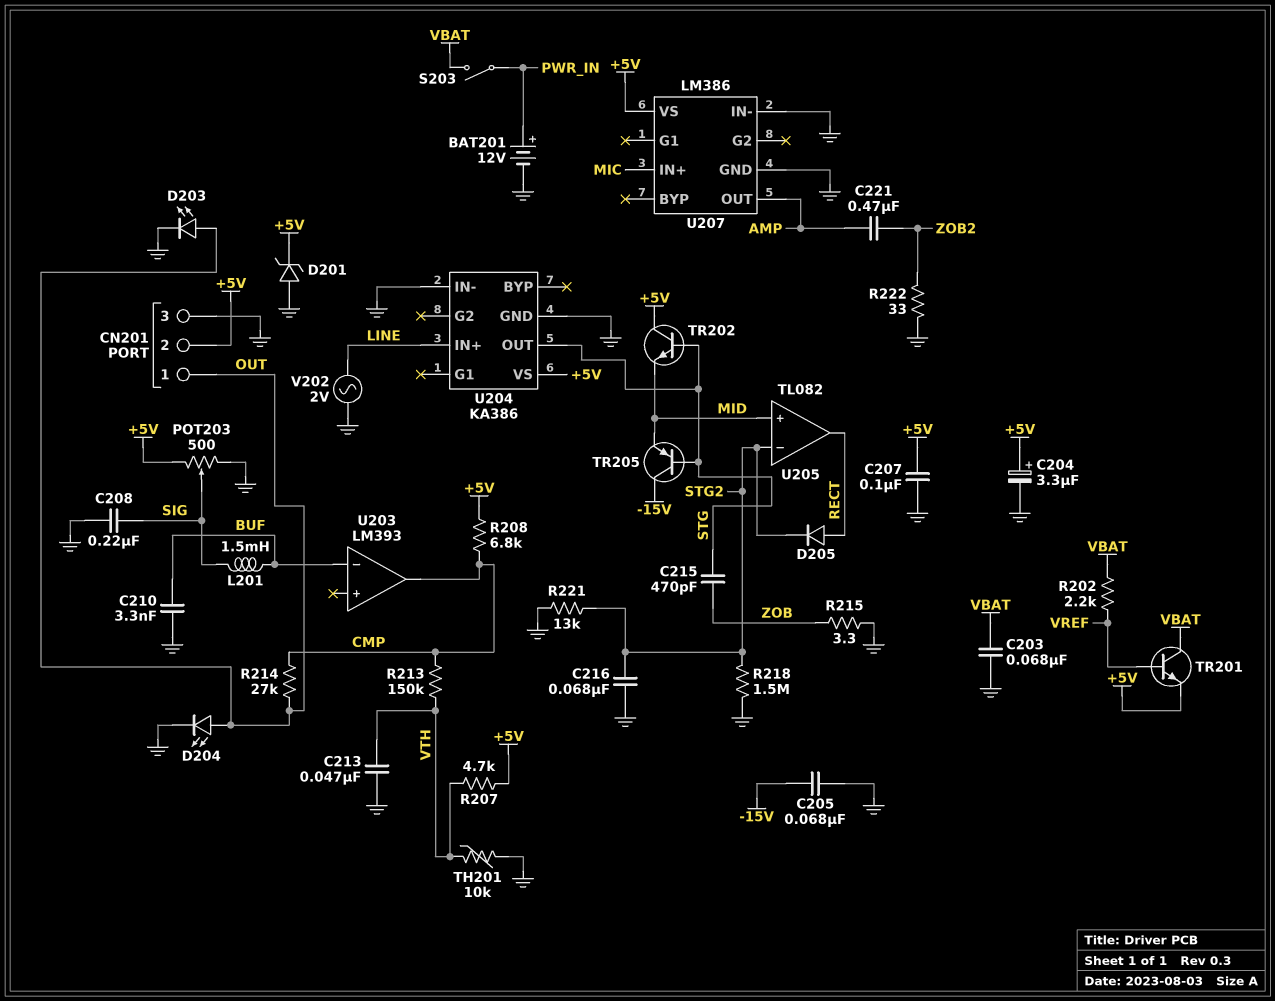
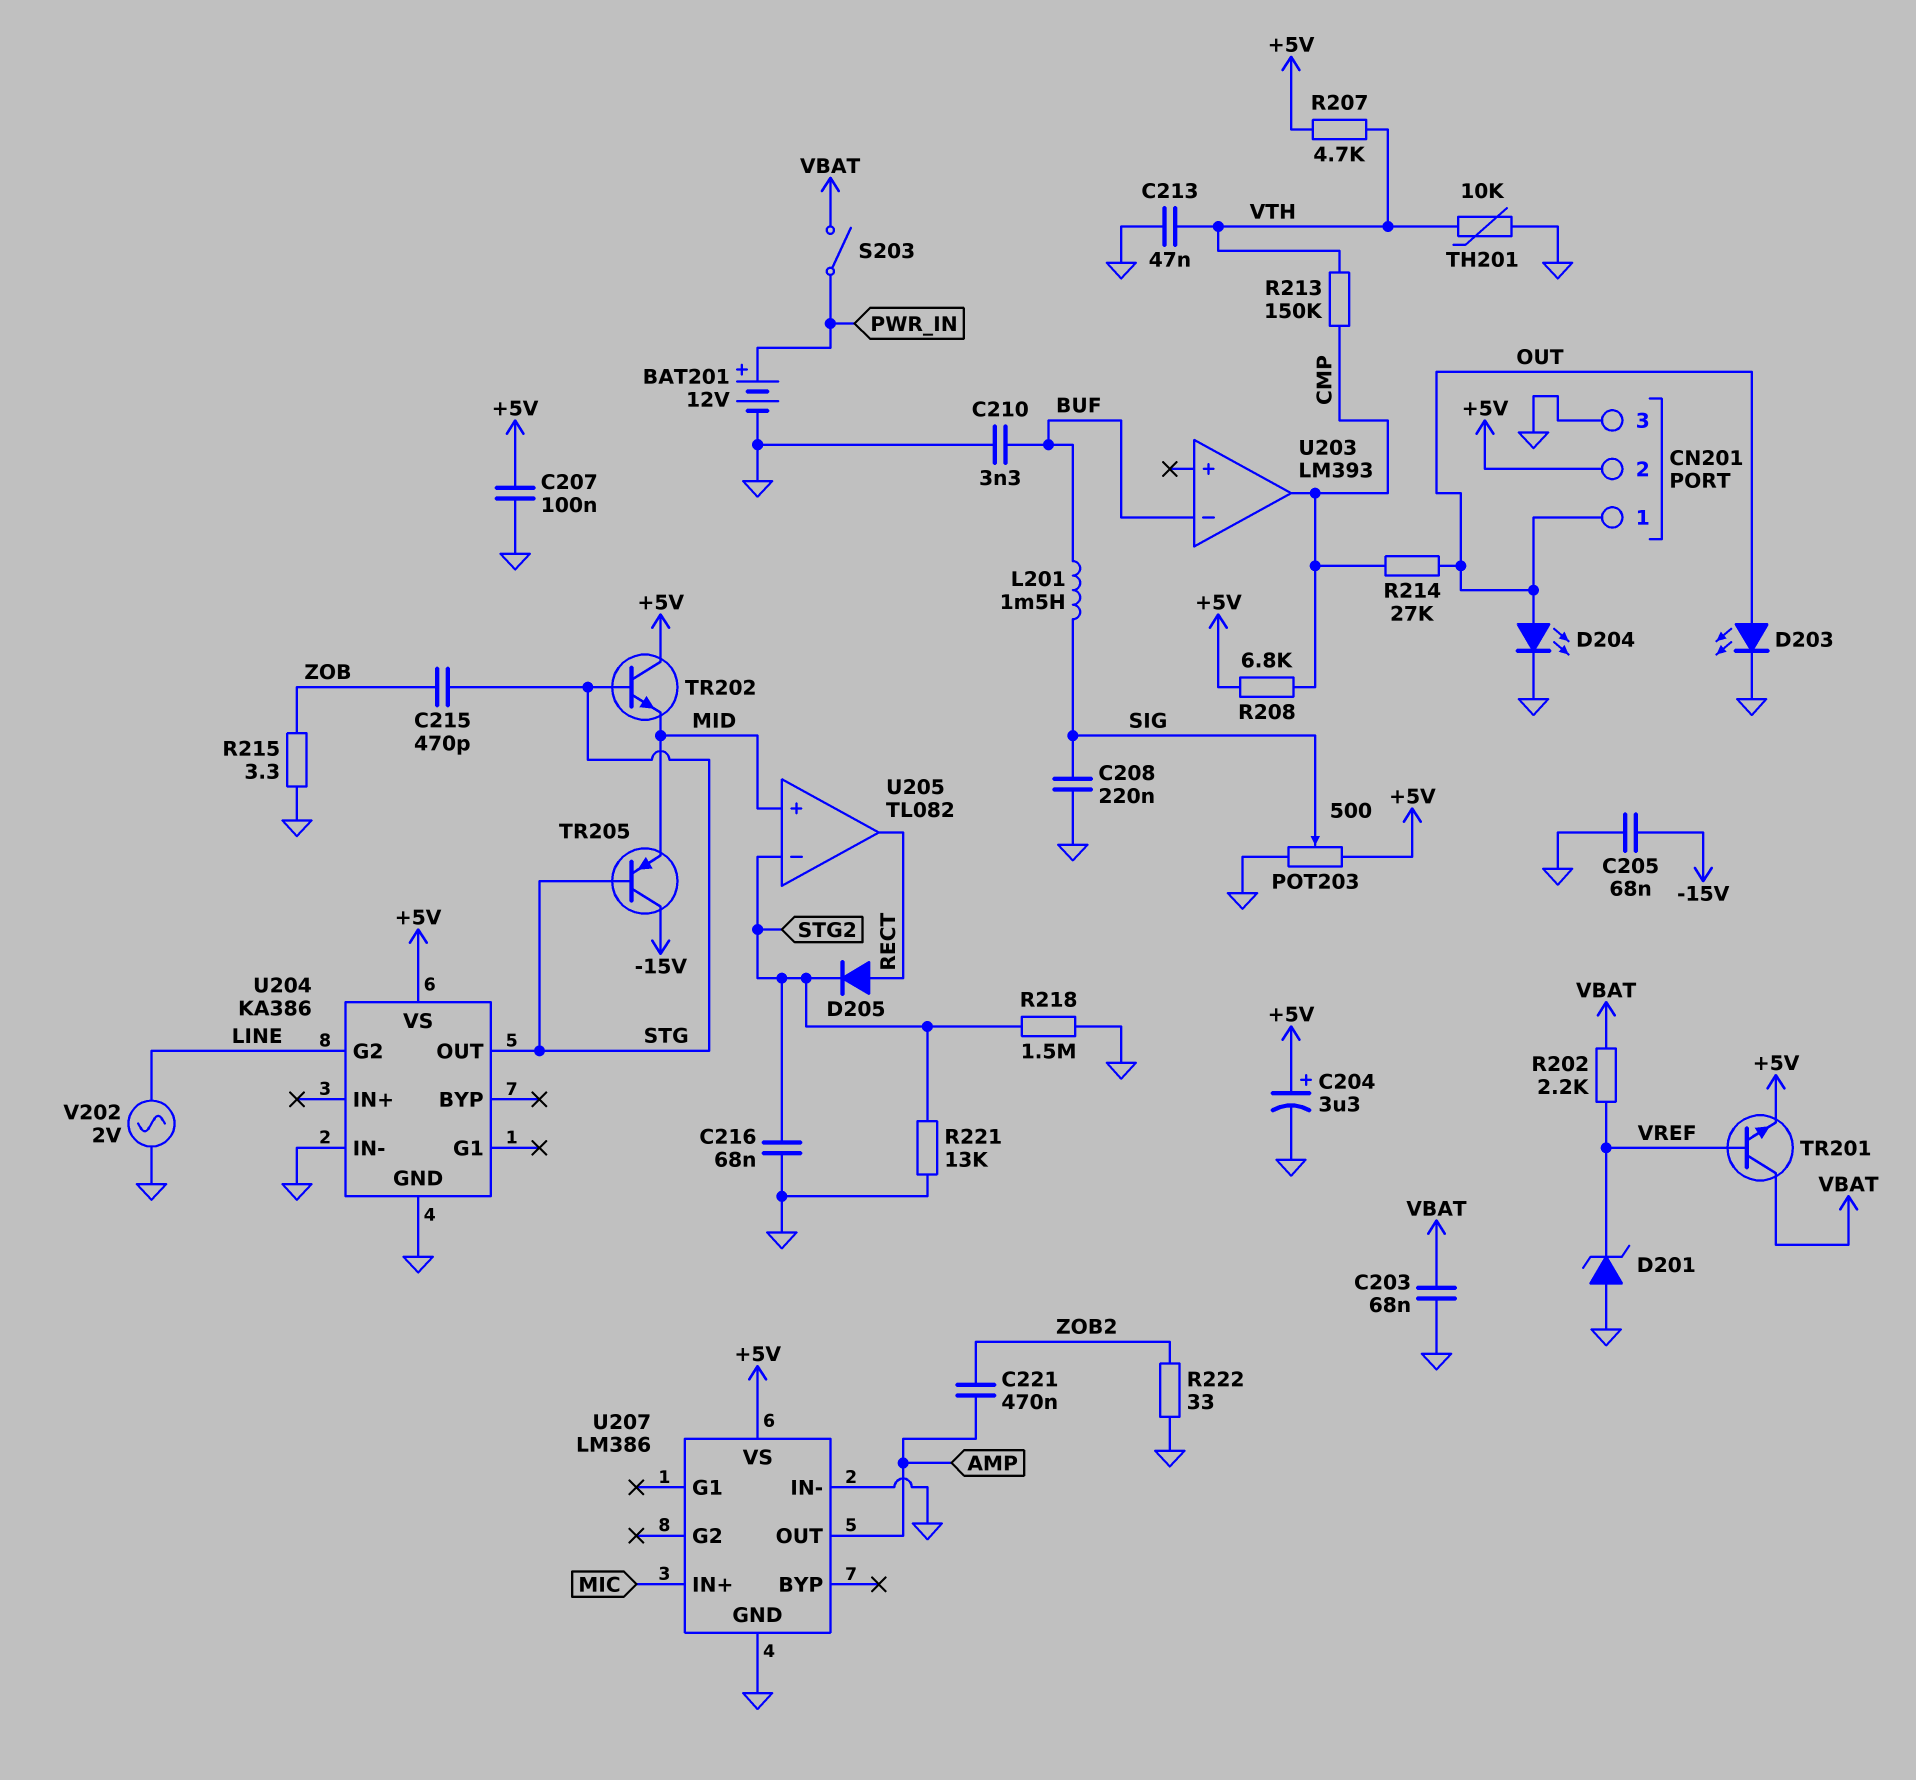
D201: zener (A GND, K +5V) -> zener (A GND, K VREF)
U204 pin G2: none -> LINE
U204 pin IN+: LINE -> none

